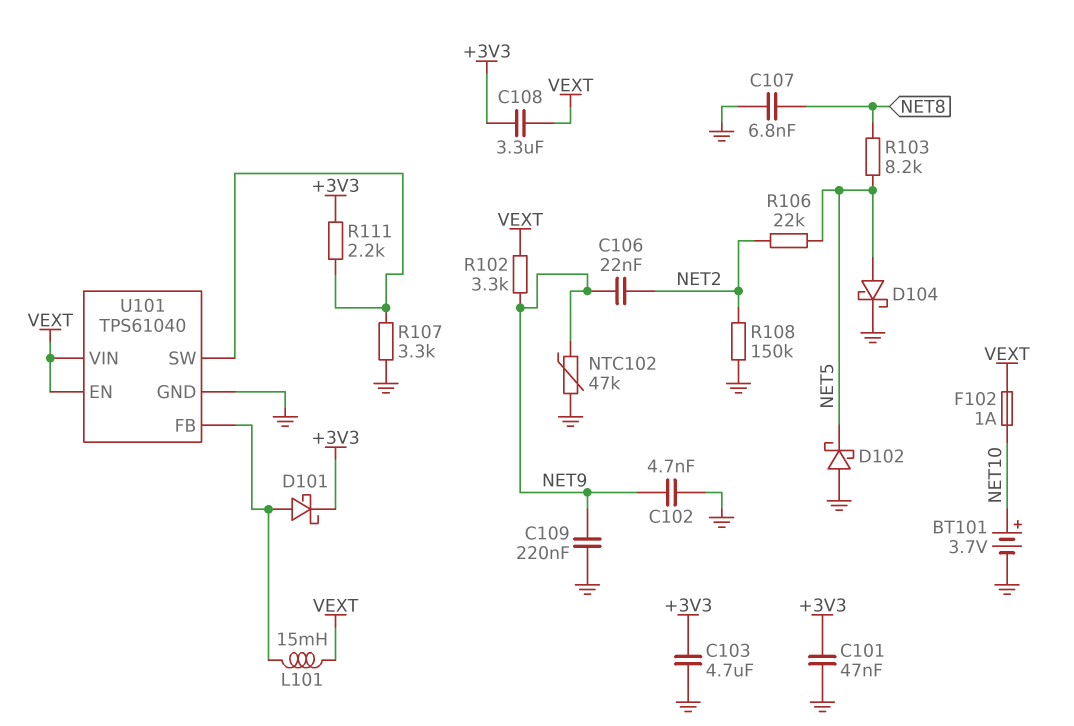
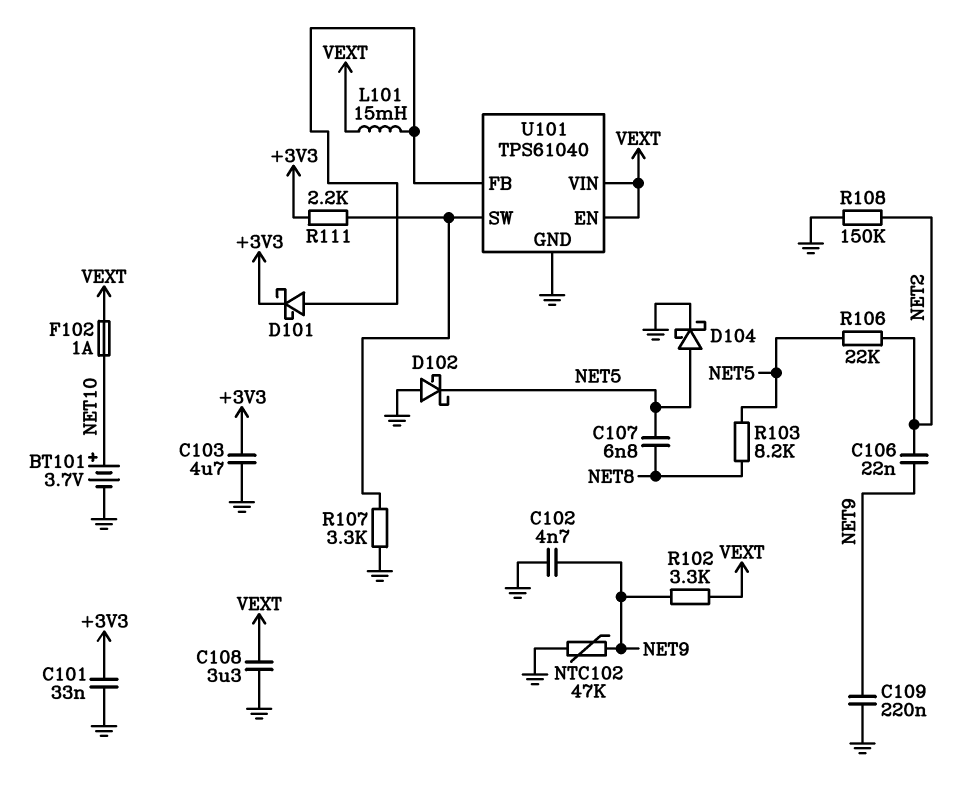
C101: 47nF (+3V3, GND) -> 33nF (+3V3, GND)
C107: 6.8nF (GND, NET8) -> 6.8nF (NET5, NET8)
C108: 3.3uF (+3V3, VEXT) -> 3.3uF (GND, VEXT)

